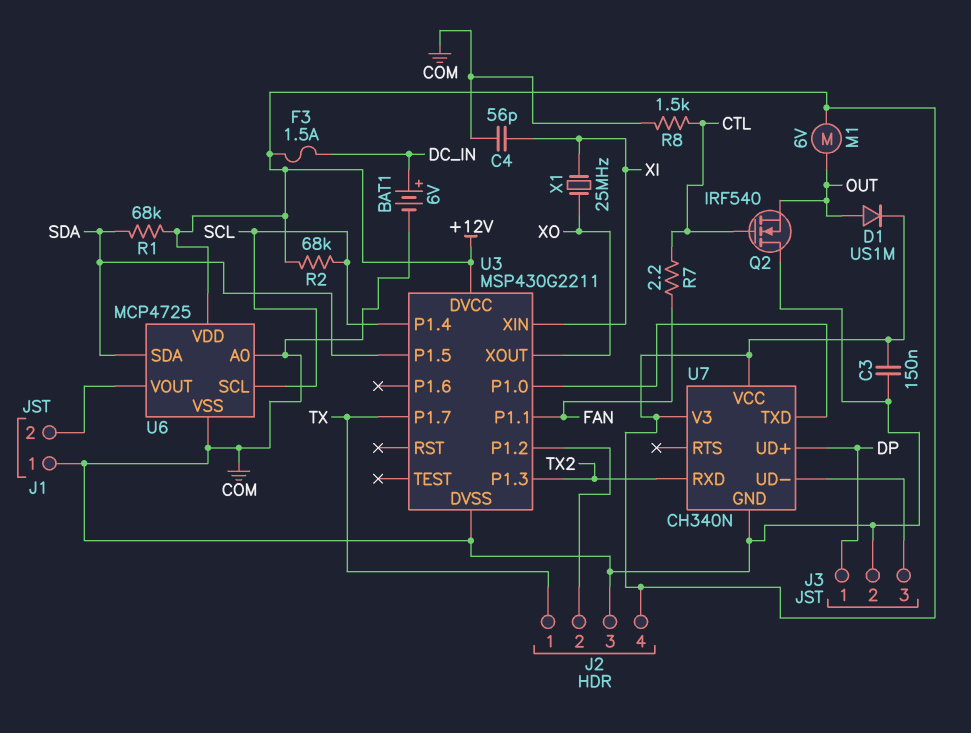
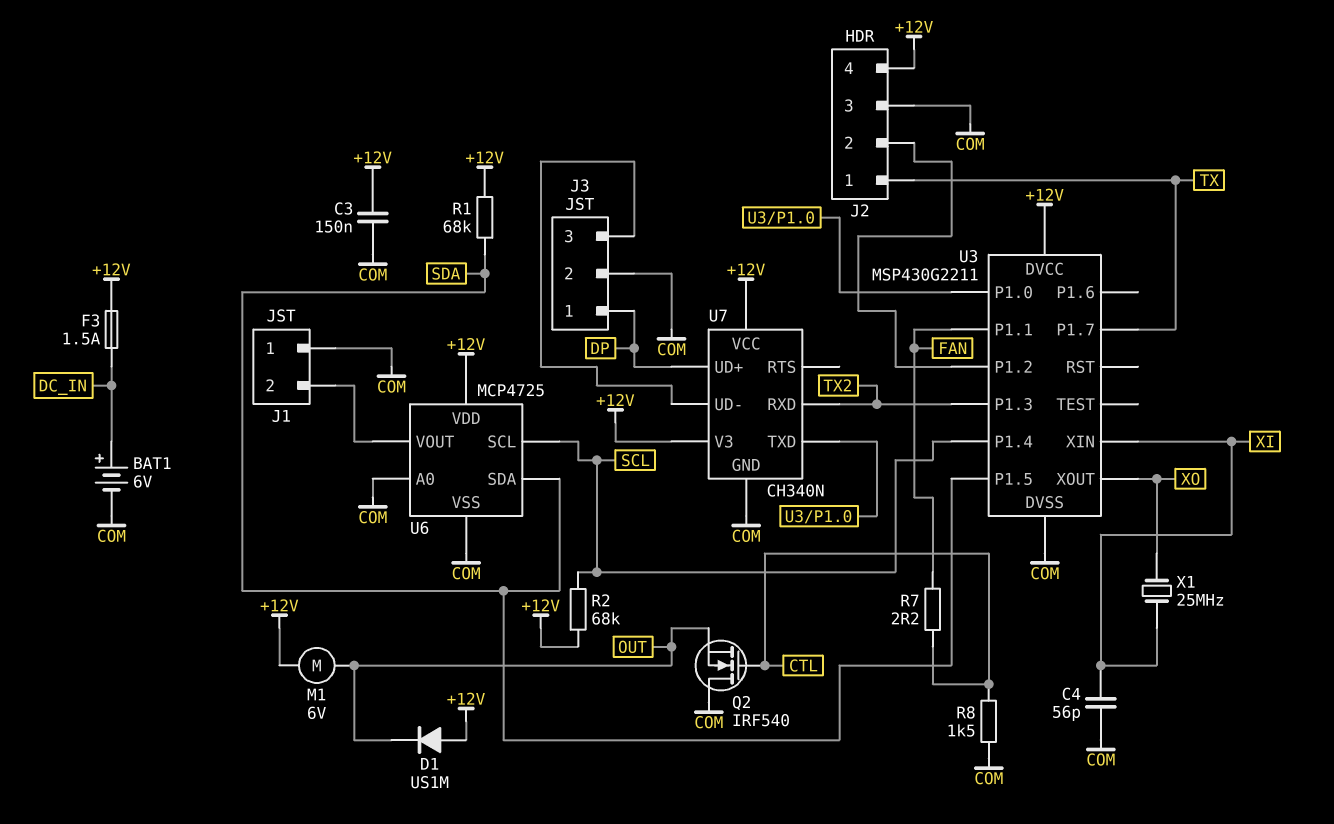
D1: diode US1M (A OUT, K +12V) -> diode US1M (A +12V, K OUT)

